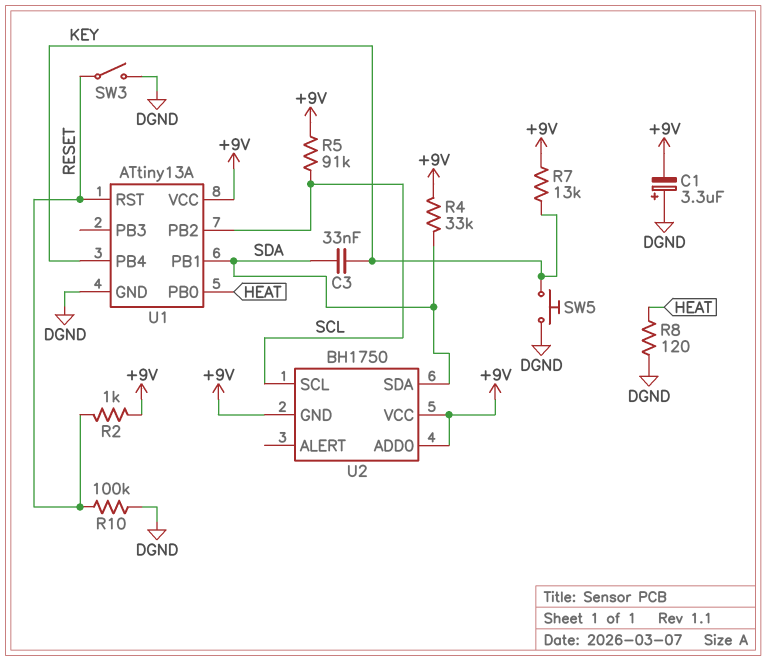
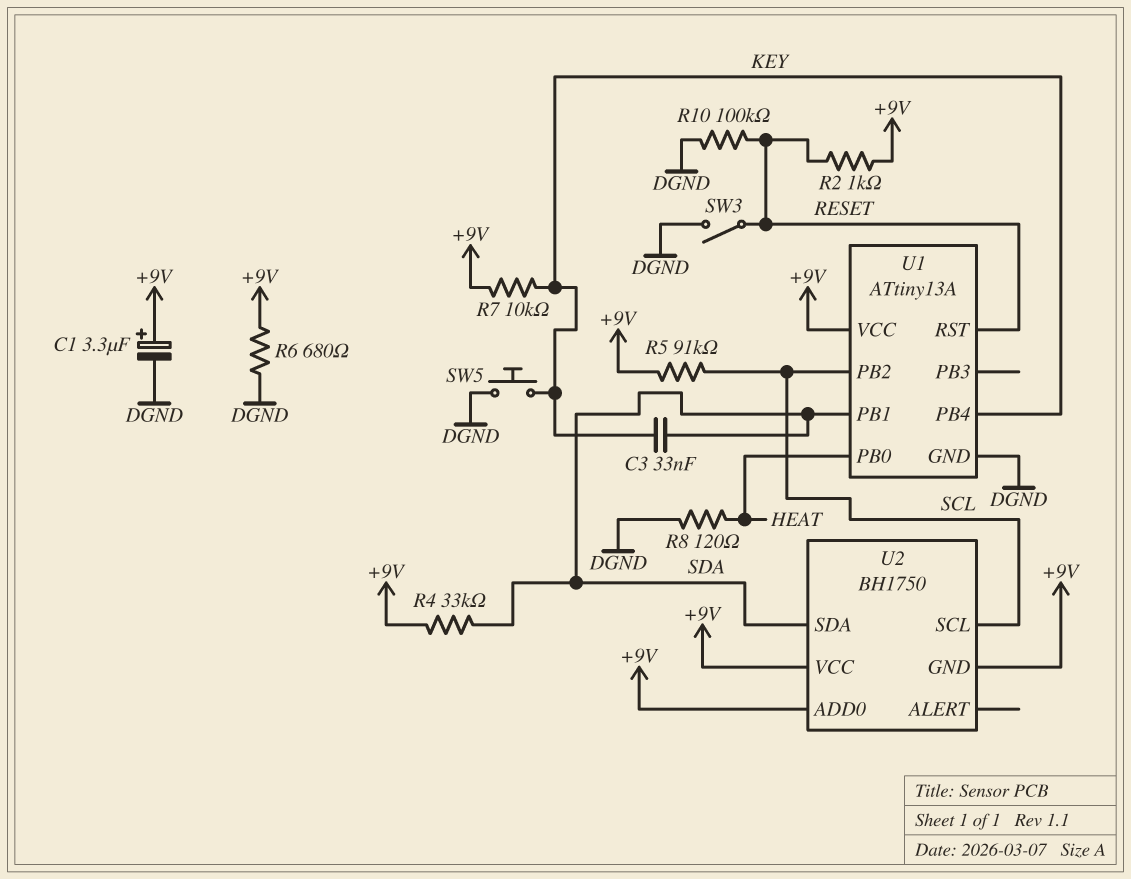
C1: 3.3uF (plus DGND, minus +9V) -> 3.3uF (plus +9V, minus DGND)
R6: none -> 680 (+9V, DGND)
R7: 13k (+9V, KEY) -> 10k (+9V, KEY)

